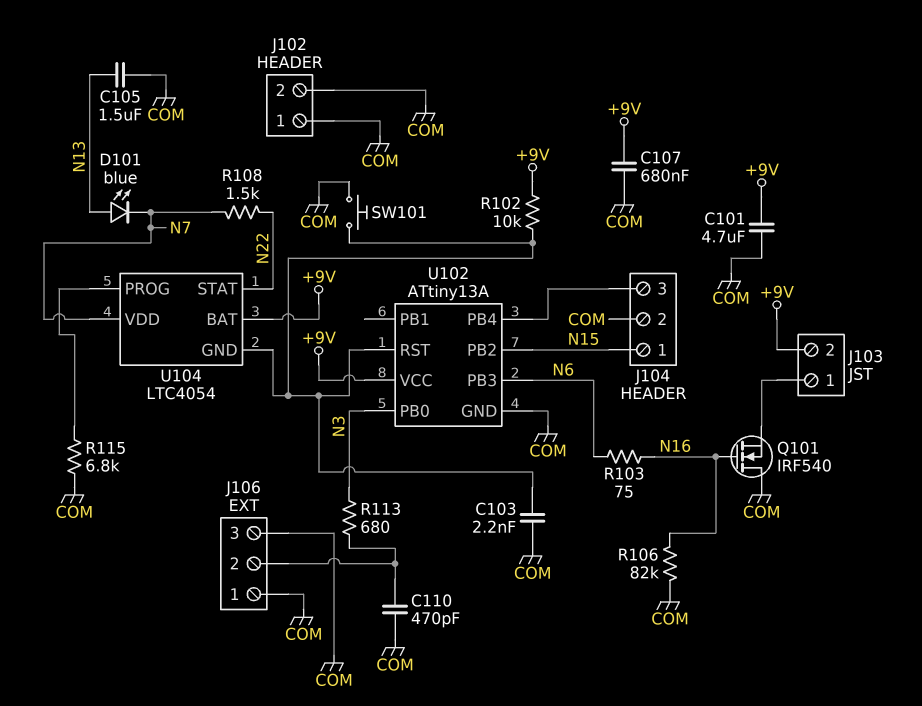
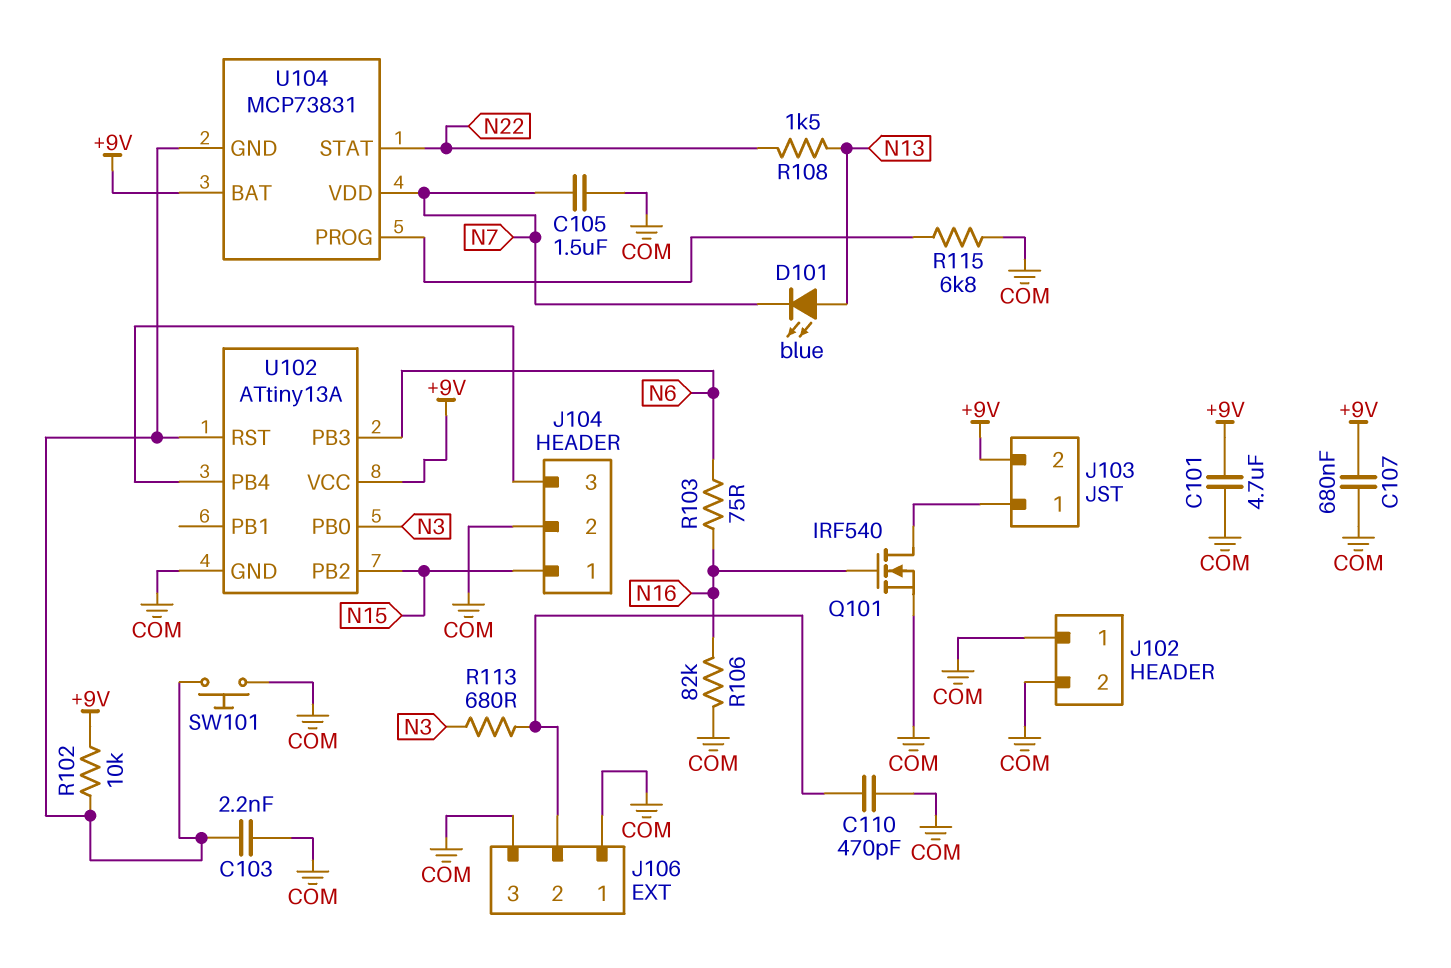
C105: 1.5uF (COM, N13) -> 1.5uF (COM, N7)
Q101: NMOS IRF540 (G N16, D COM, S J103/1) -> NMOS IRF540 (G N16, D J103/1, S COM)
R108: 1.5k (N7, N22) -> 1.5k (N13, N22)
U104: LTC4054 -> MCP73831

